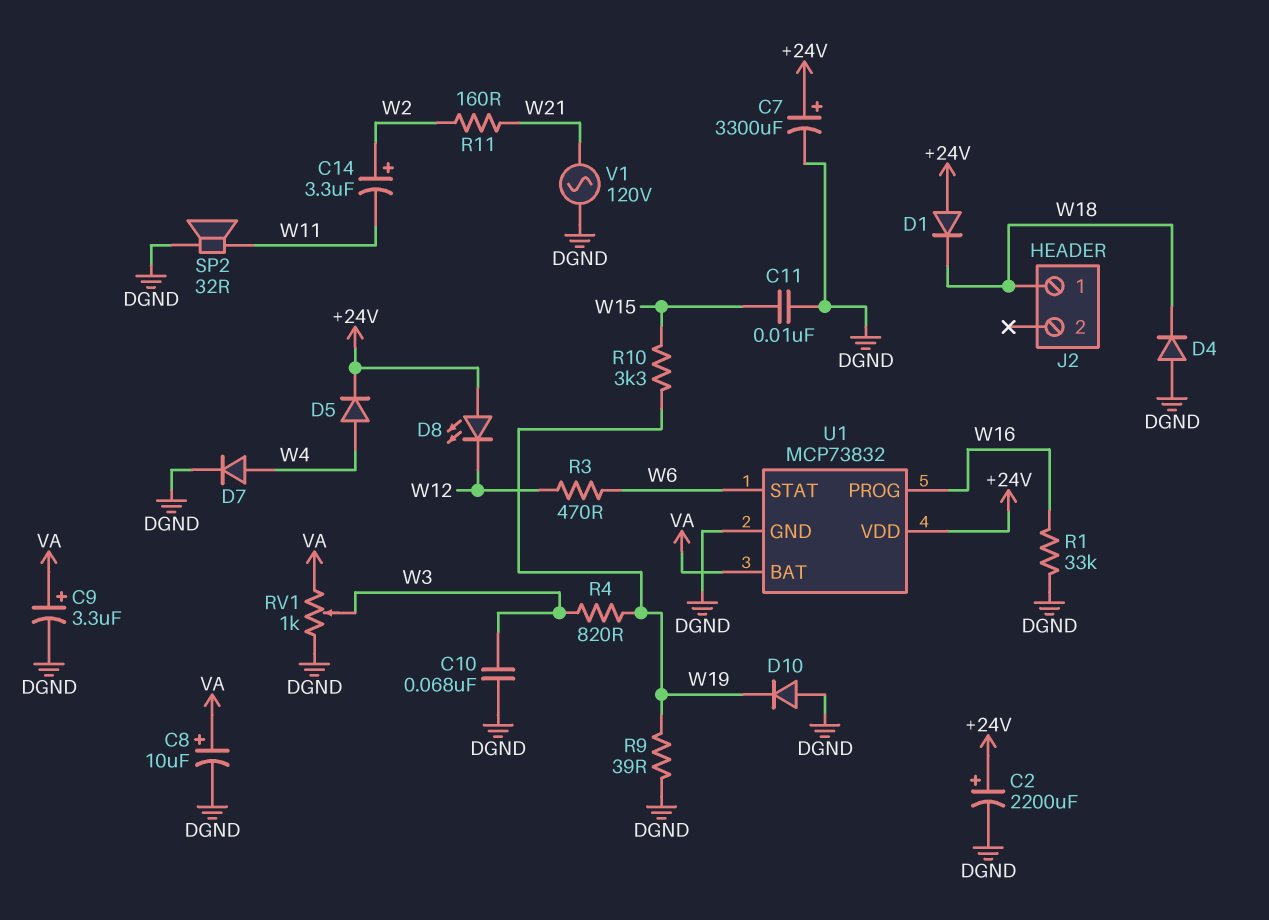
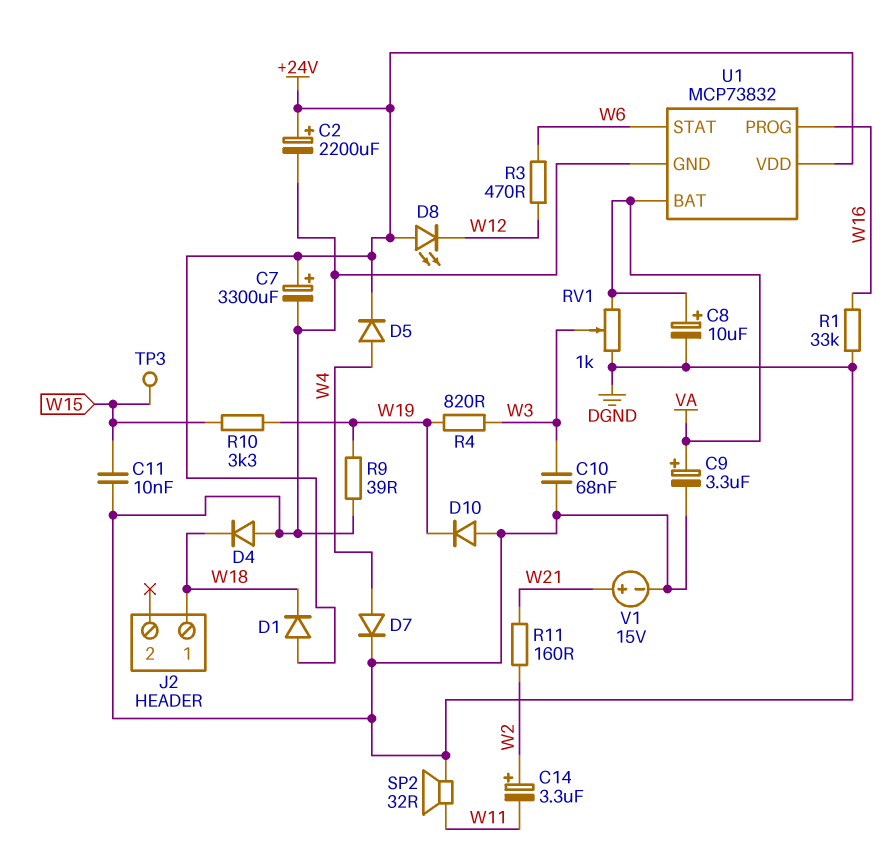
TP3: none -> test point (W15)
V1: AC 120V (DGND, W21) -> 15V (plus W21, minus DGND)

